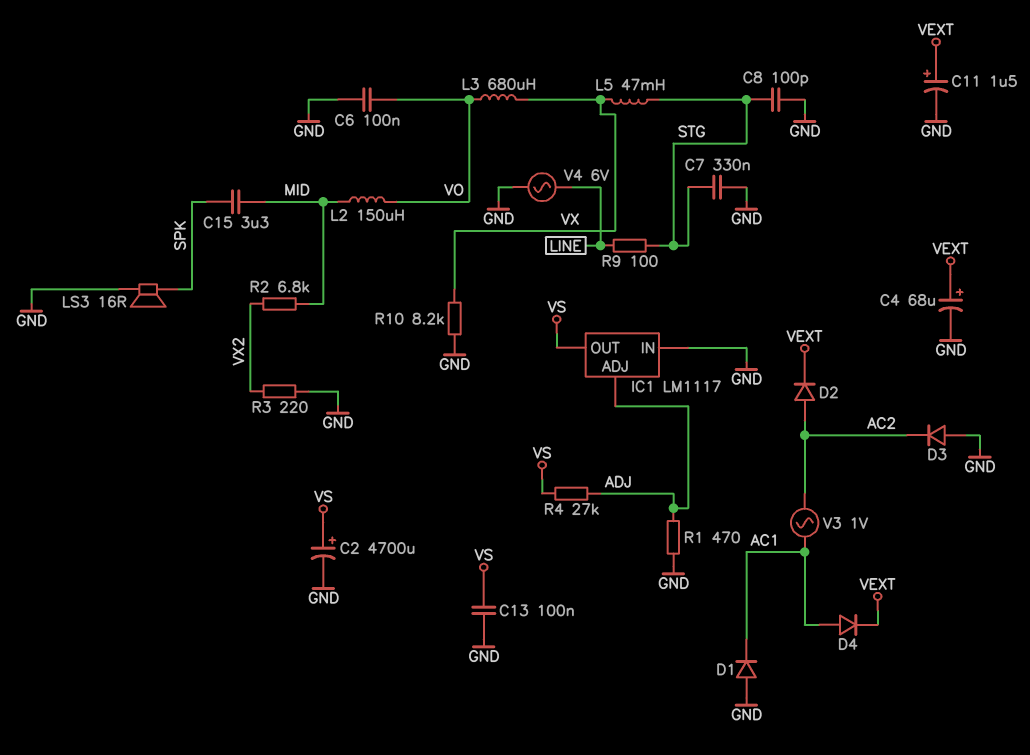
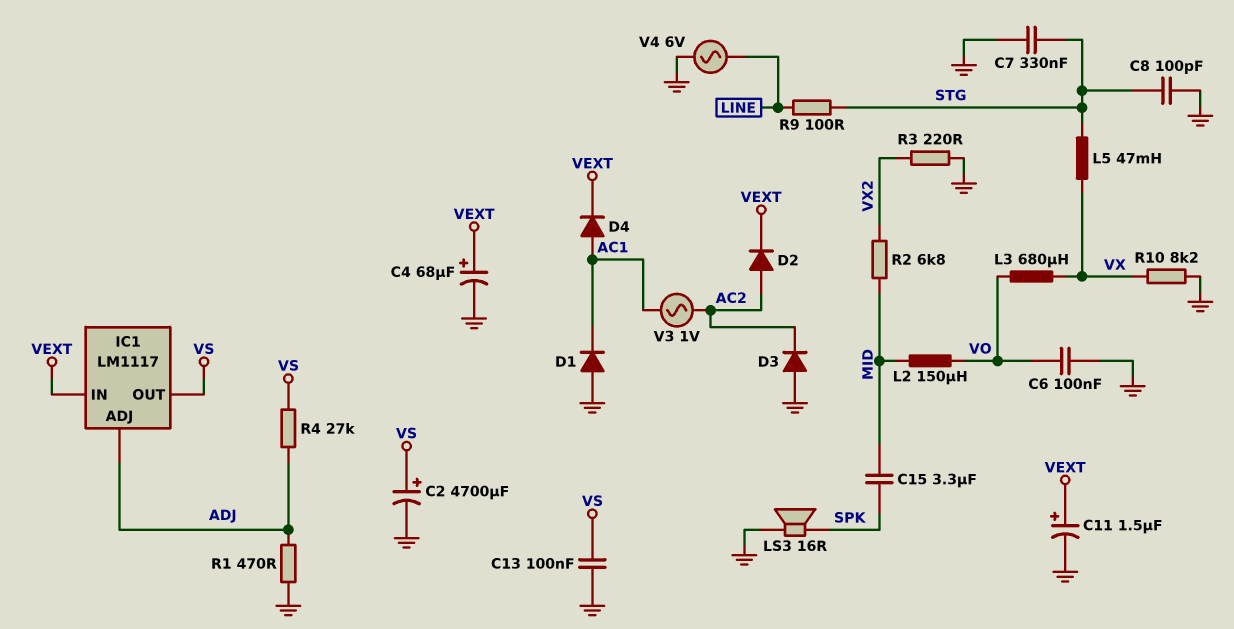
IC1 pin IN: GND -> VEXT

